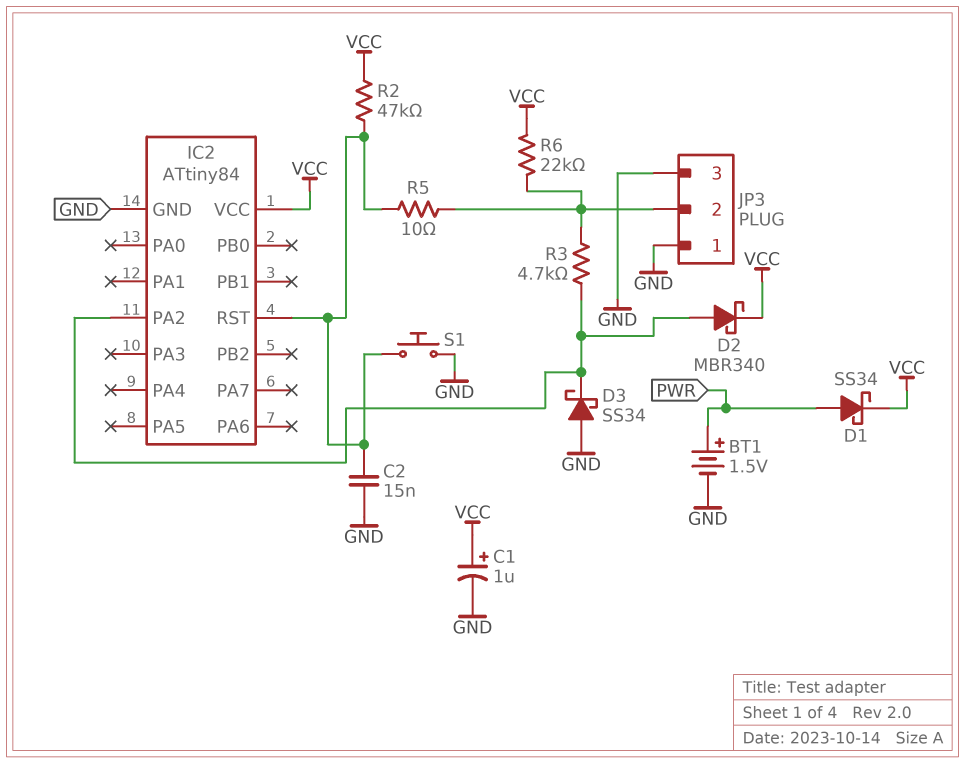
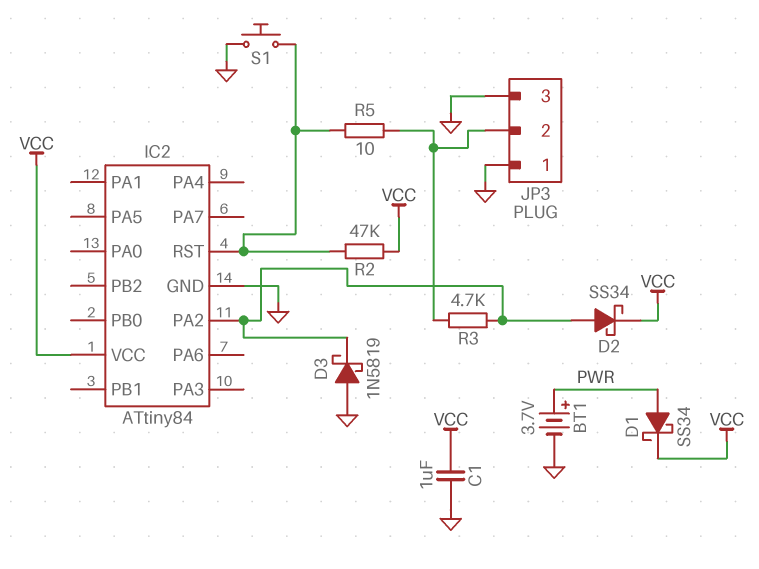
BT1: 1.5V (plus PWR, minus GND) -> 3.7V (plus PWR, minus GND)
C1: 1uF (plus VCC, minus GND) -> 1uF (GND, VCC)
C2: 15nF (GND, IC2/RST) -> none
D2: schottky MBR340 (A IC2/PA2, K VCC) -> schottky SS34 (A IC2/PA2, K VCC)
D3: schottky SS34 (A GND, K IC2/PA2) -> schottky 1N5819 (A GND, K IC2/PA2)
R6: 22k (JP3/2, VCC) -> none

